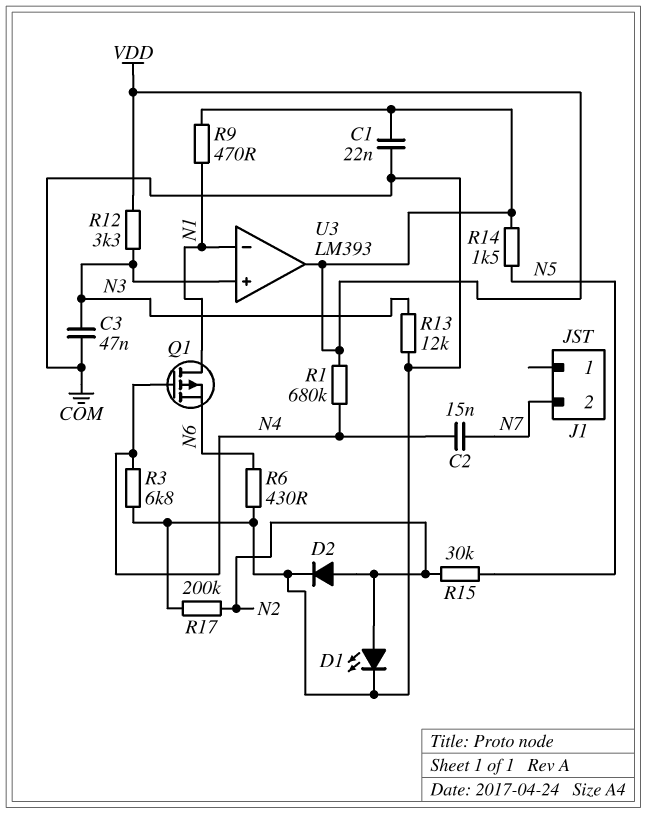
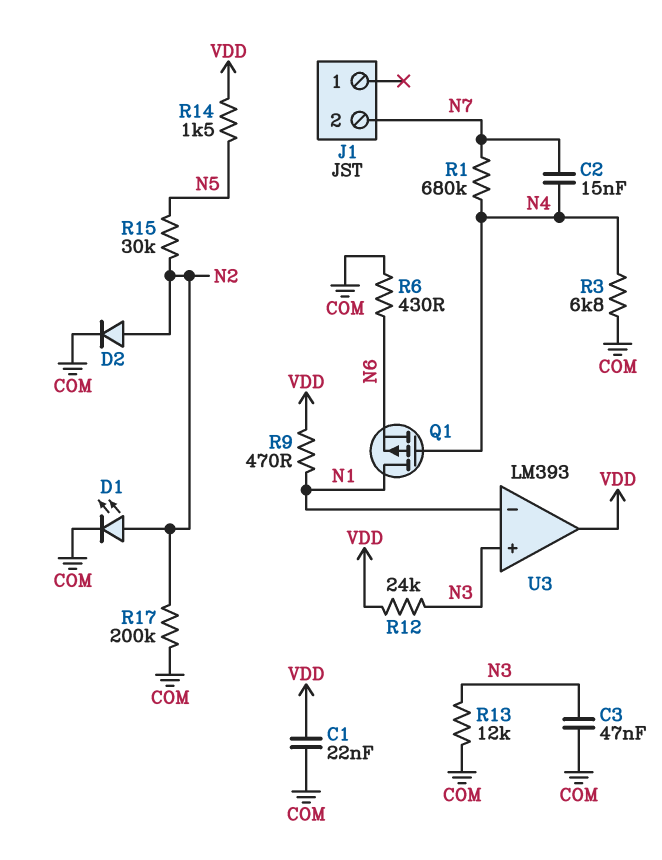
R1: 680k (N4, VDD) -> 680k (N4, N7)
R12: 3.3k (N3, VDD) -> 24k (N3, VDD)

